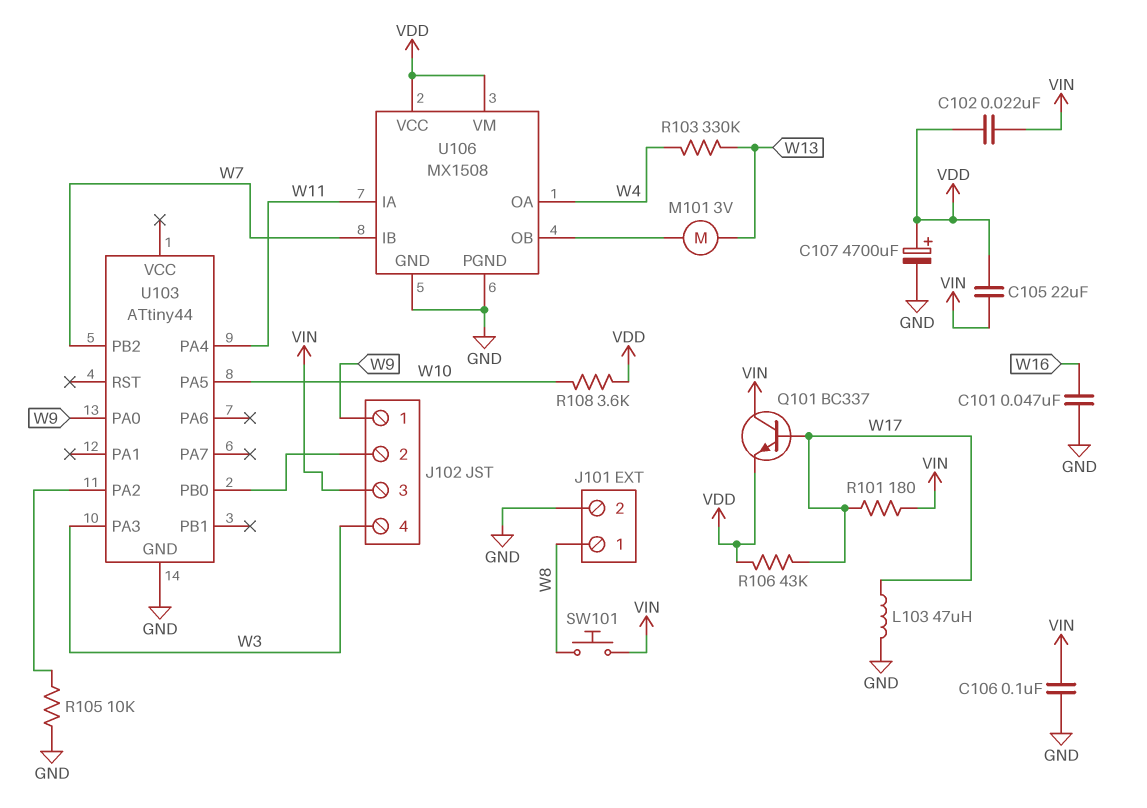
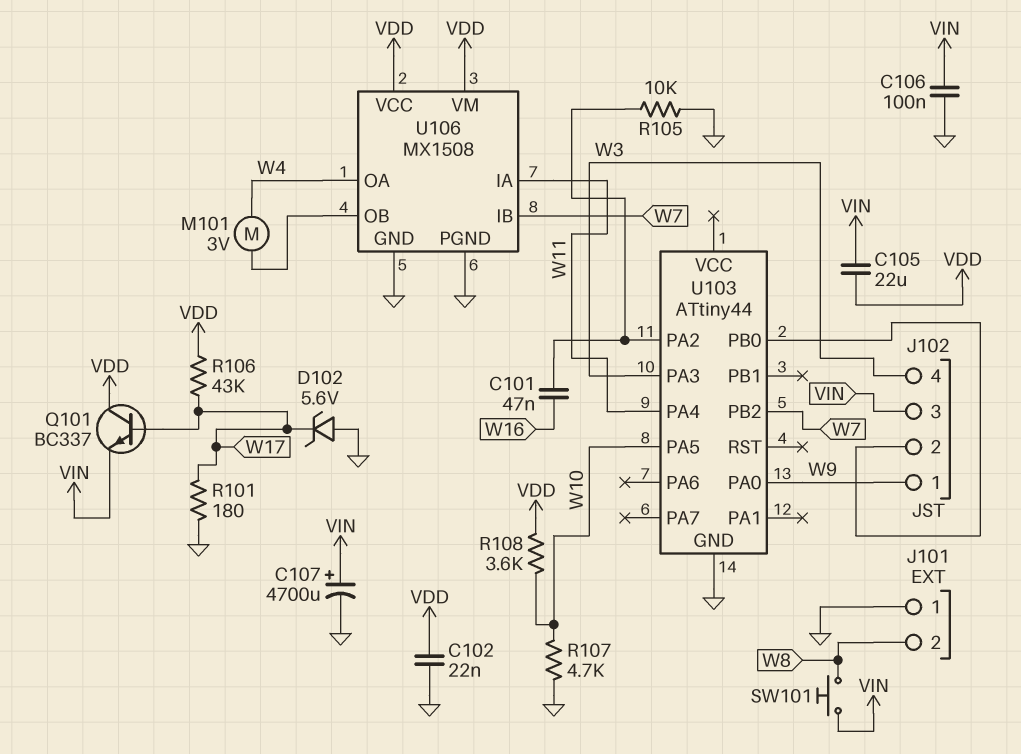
C101: 47nF (GND, W16) -> 47nF (U103/PA2, W16)
C102: 22nF (VDD, VIN) -> 22nF (GND, VDD)
C107: 4700uF (plus VDD, minus GND) -> 4700uF (plus VIN, minus GND)
D102: none -> zener 5.6V (A GND, K W17)
J101 pin 1: W8 -> GND
J101 pin 2: GND -> W8
L103: 47uH (GND, W17) -> none
M101: motor 3V (U106/OB, W13) -> motor 3V (U106/OB, W4)
Q101: NPN BC337 (B W17, C VIN, E VDD) -> NPN BC337 (B W17, C VDD, E VIN)
R101: 180 (VIN, W17) -> 180 (GND, W17)
R103: 330k (W4, W13) -> none
R107: none -> 4.7k (GND, W10)

